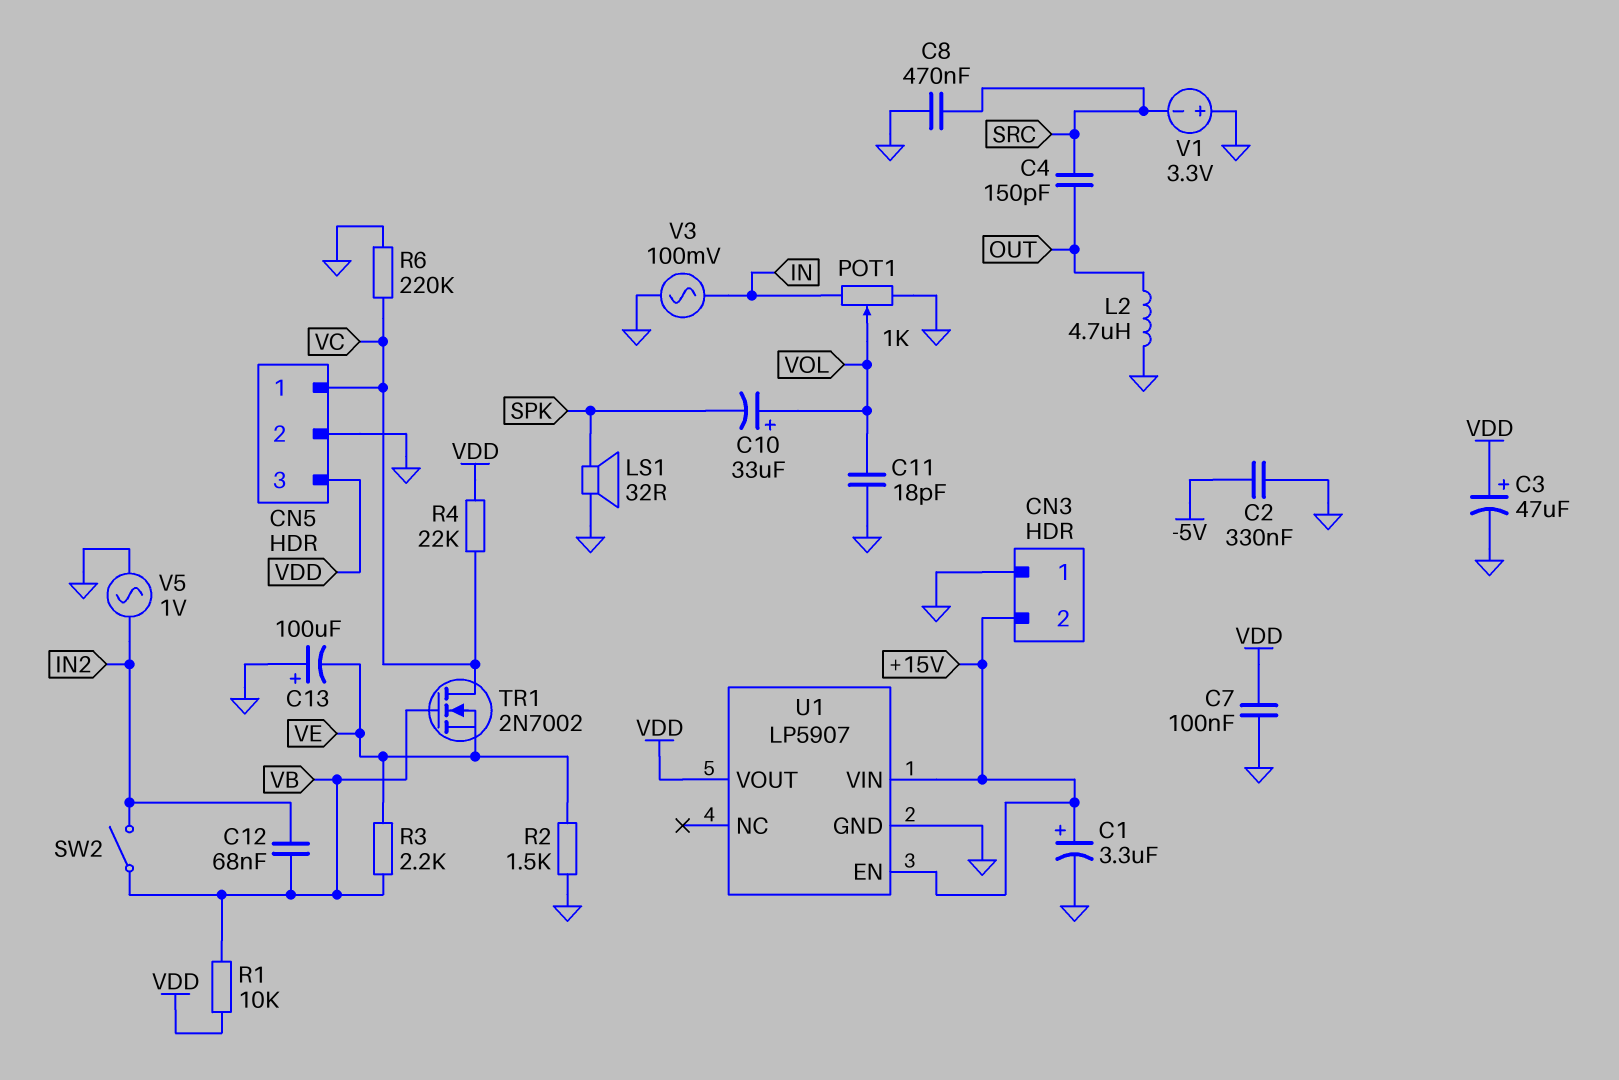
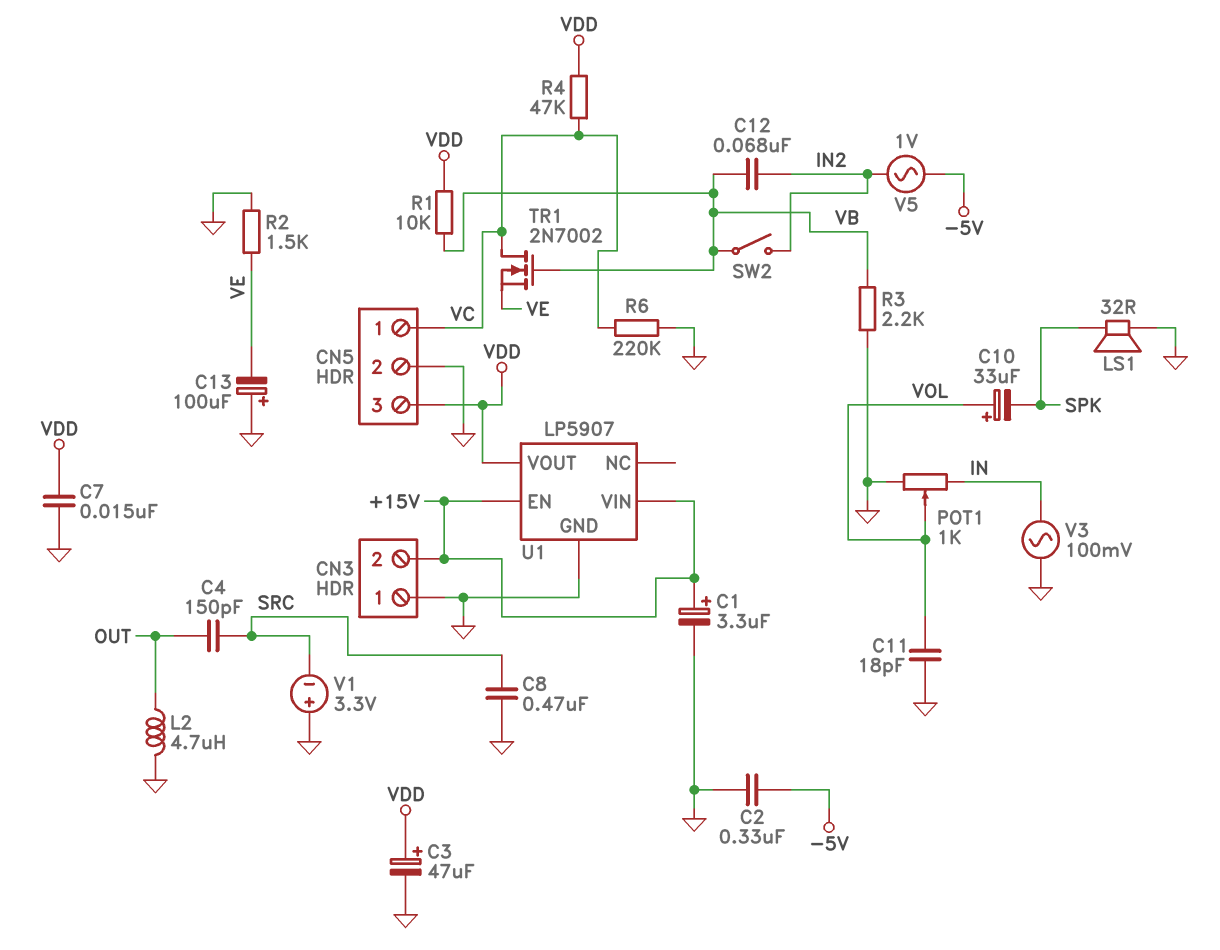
C7: 100nF (GND, VDD) -> 15nF (GND, VDD)
R3: 2.2k (VB, VE) -> 2.2k (GND, VB)
R4: 22k (VC, VDD) -> 47k (VC, VDD)
V5: AC 1V (GND, IN2) -> AC 1V (-5V, IN2)

